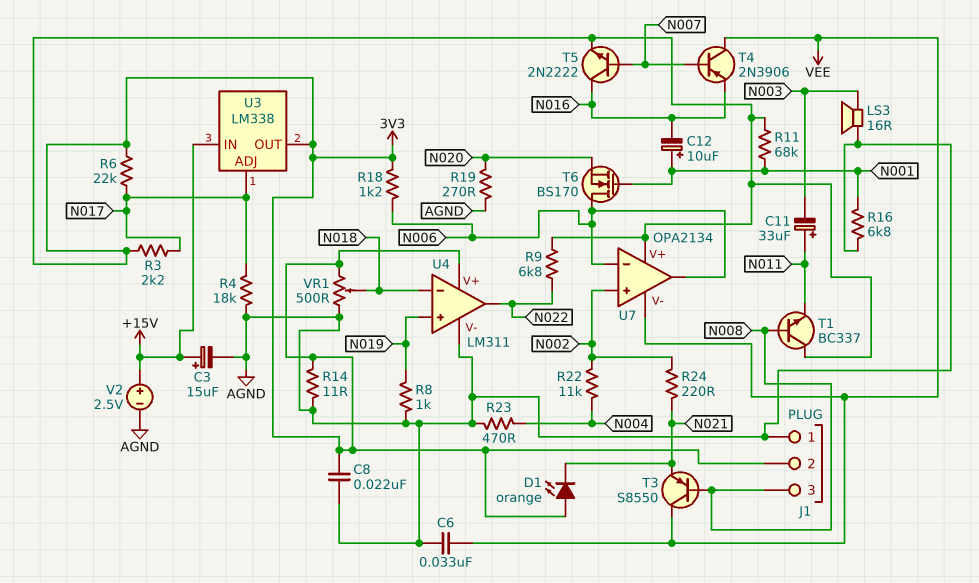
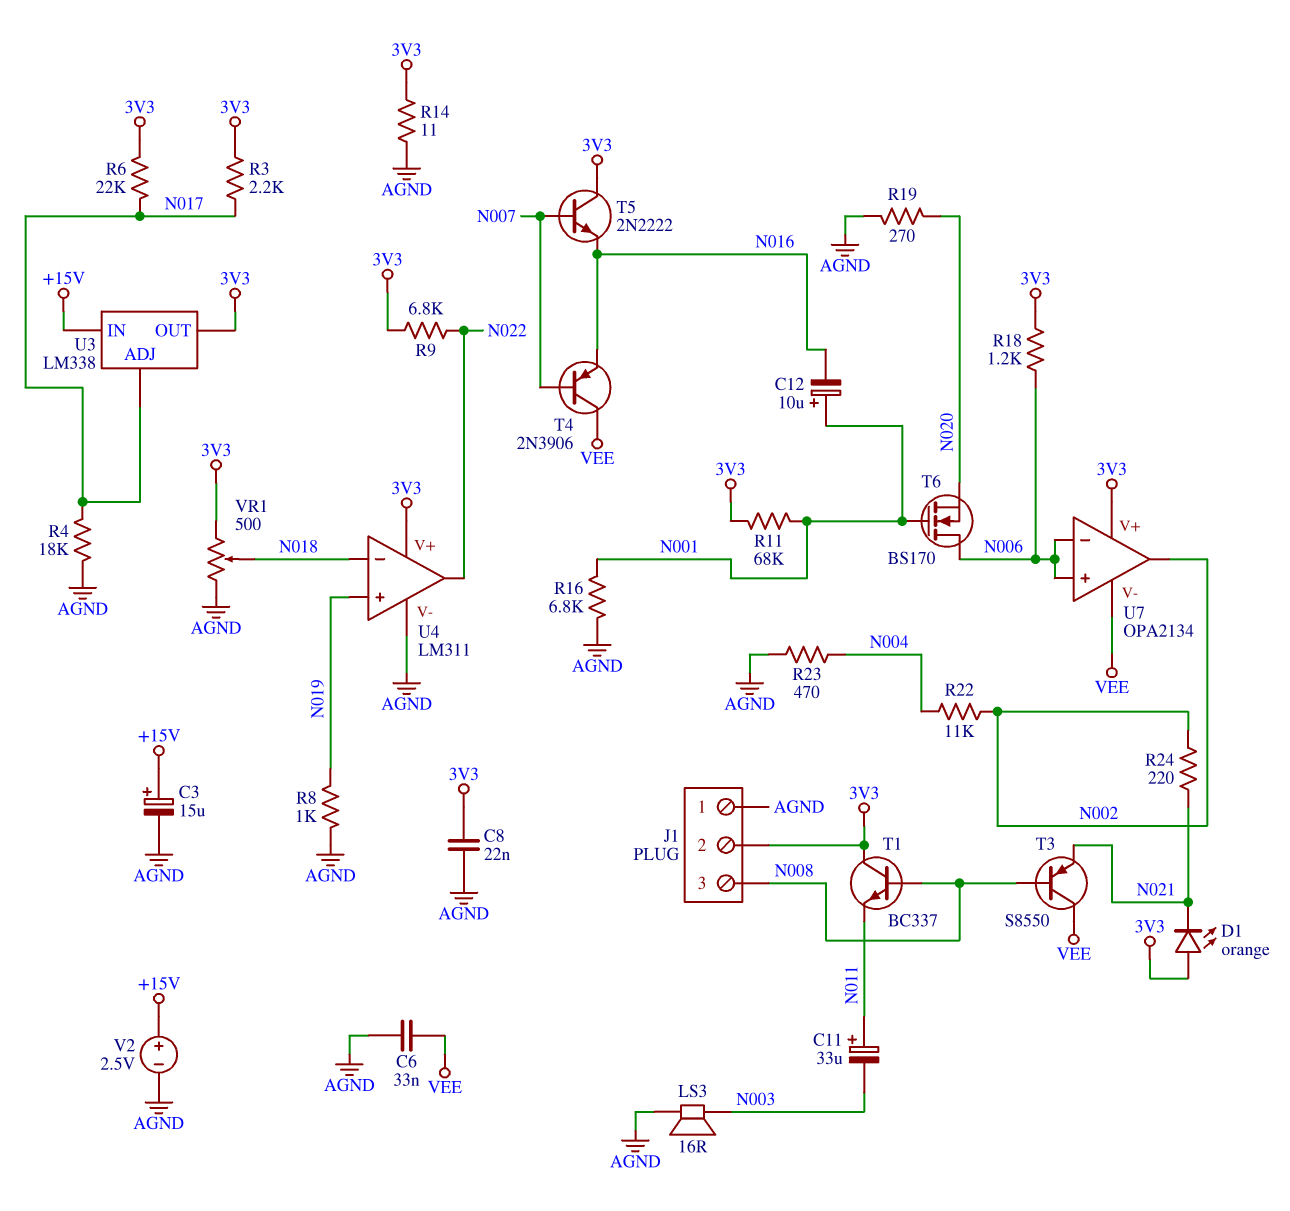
T5: NPN 2N2222 (B N007, C N016, E 3V3) -> NPN 2N2222 (B N007, C 3V3, E N016)
U7 pin in+: N002 -> N006
U7 pin out: N006 -> N002

